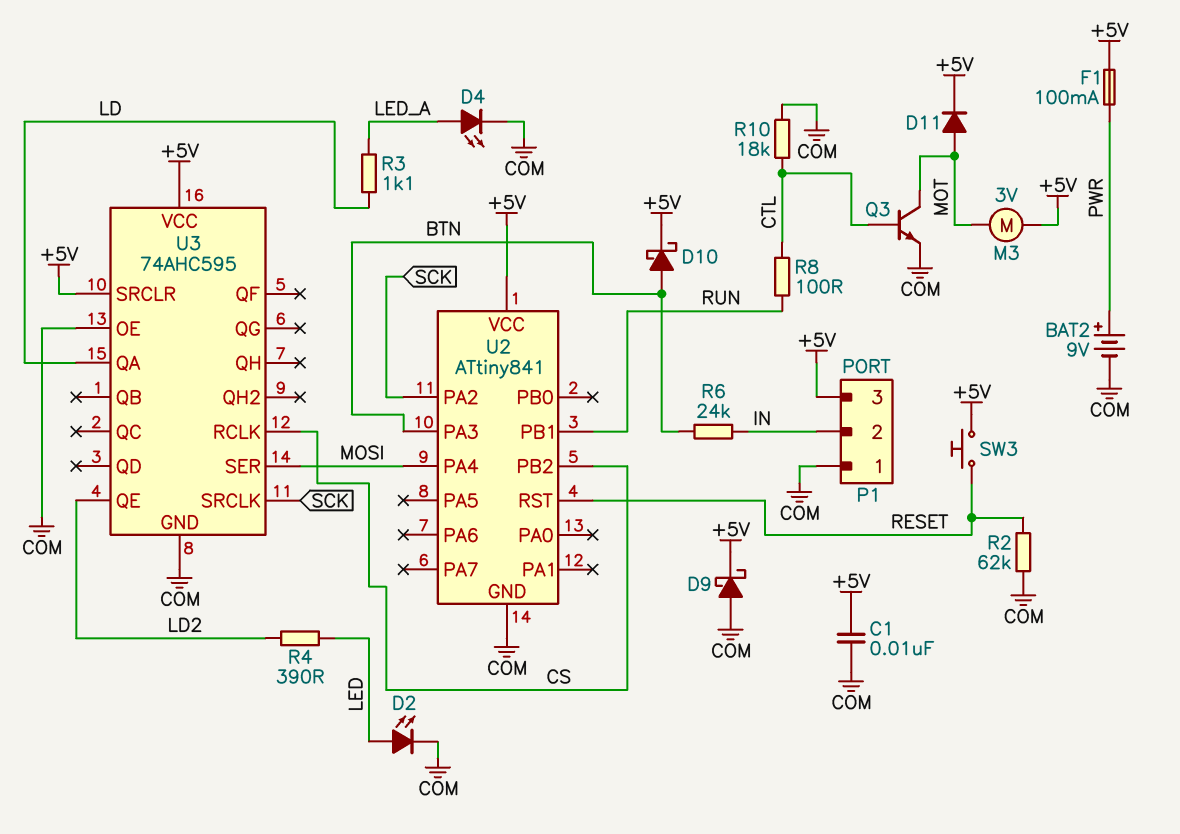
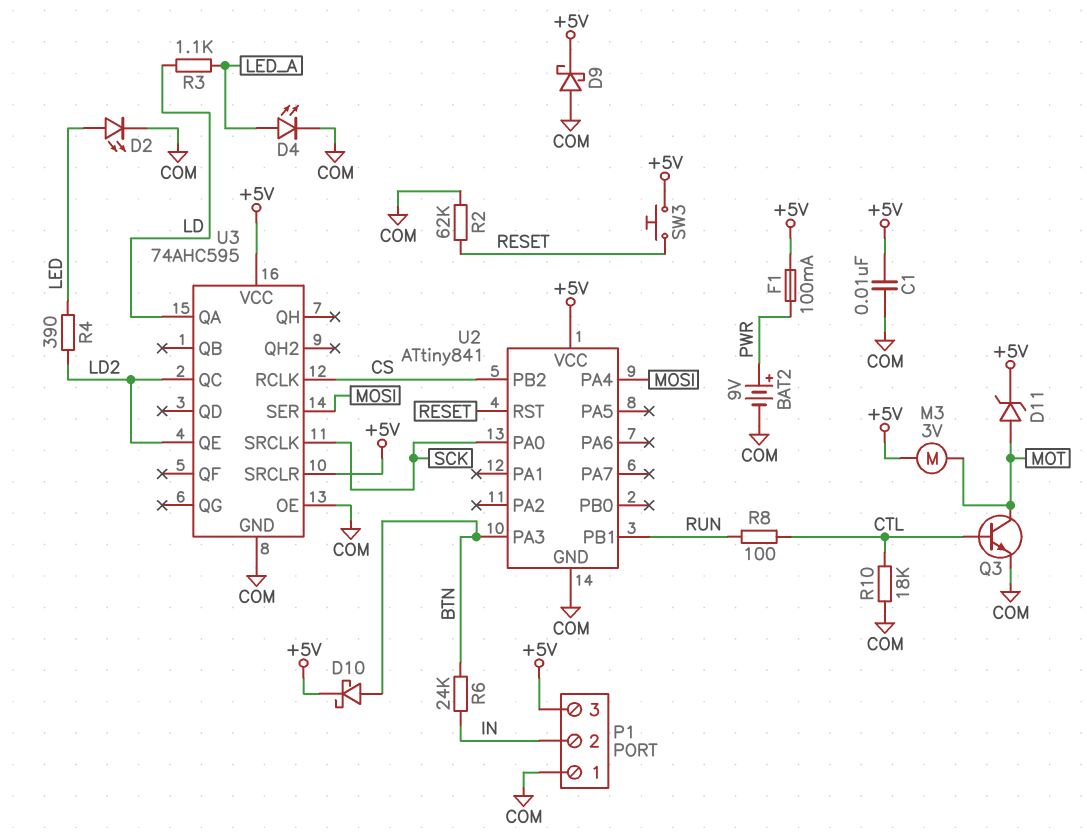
D11: diode (A MOT, K +5V) -> zener (A MOT, K +5V)
U2 pin PA0: none -> SCK
U2 pin PA2: SCK -> none
U3 pin QC: none -> LD2

